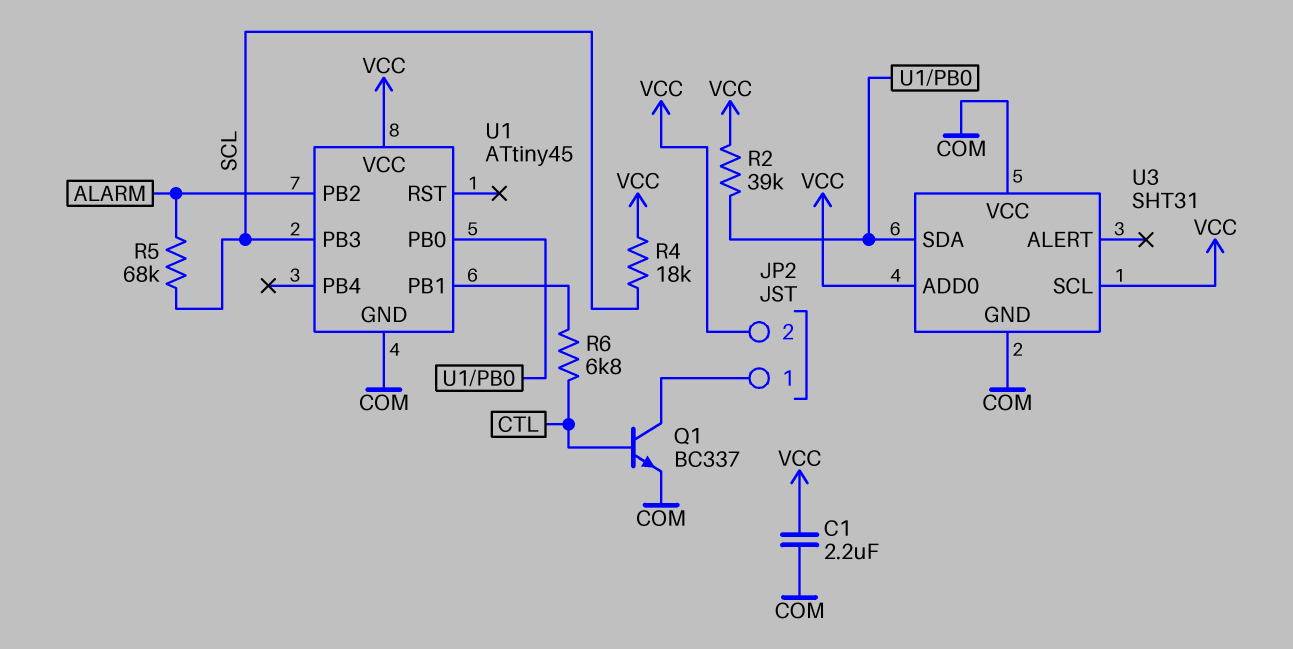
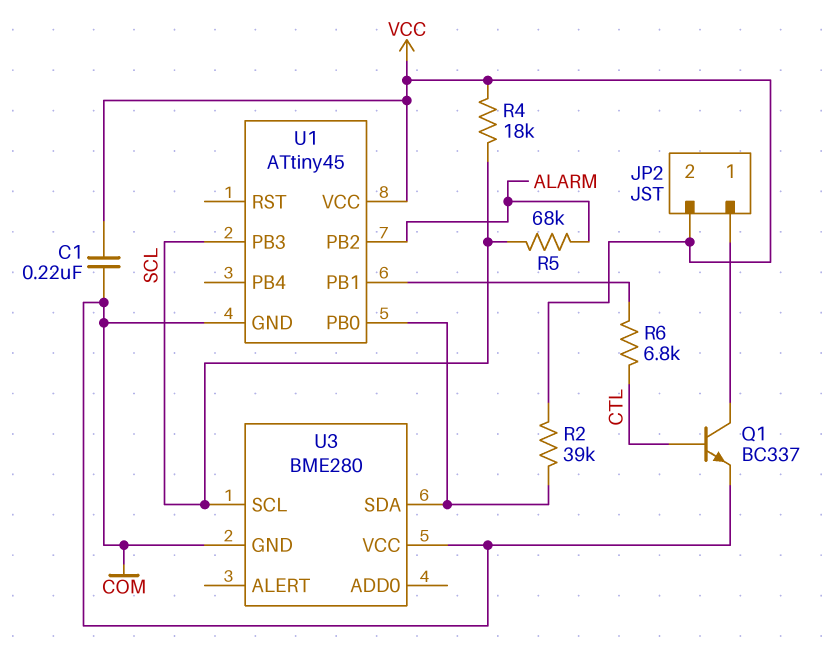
C1: 2.2uF (COM, VCC) -> 220nF (COM, VCC)
U3: SHT31 -> BME280
U3 pin ADD0: VCC -> none
U3 pin SCL: VCC -> SCL

